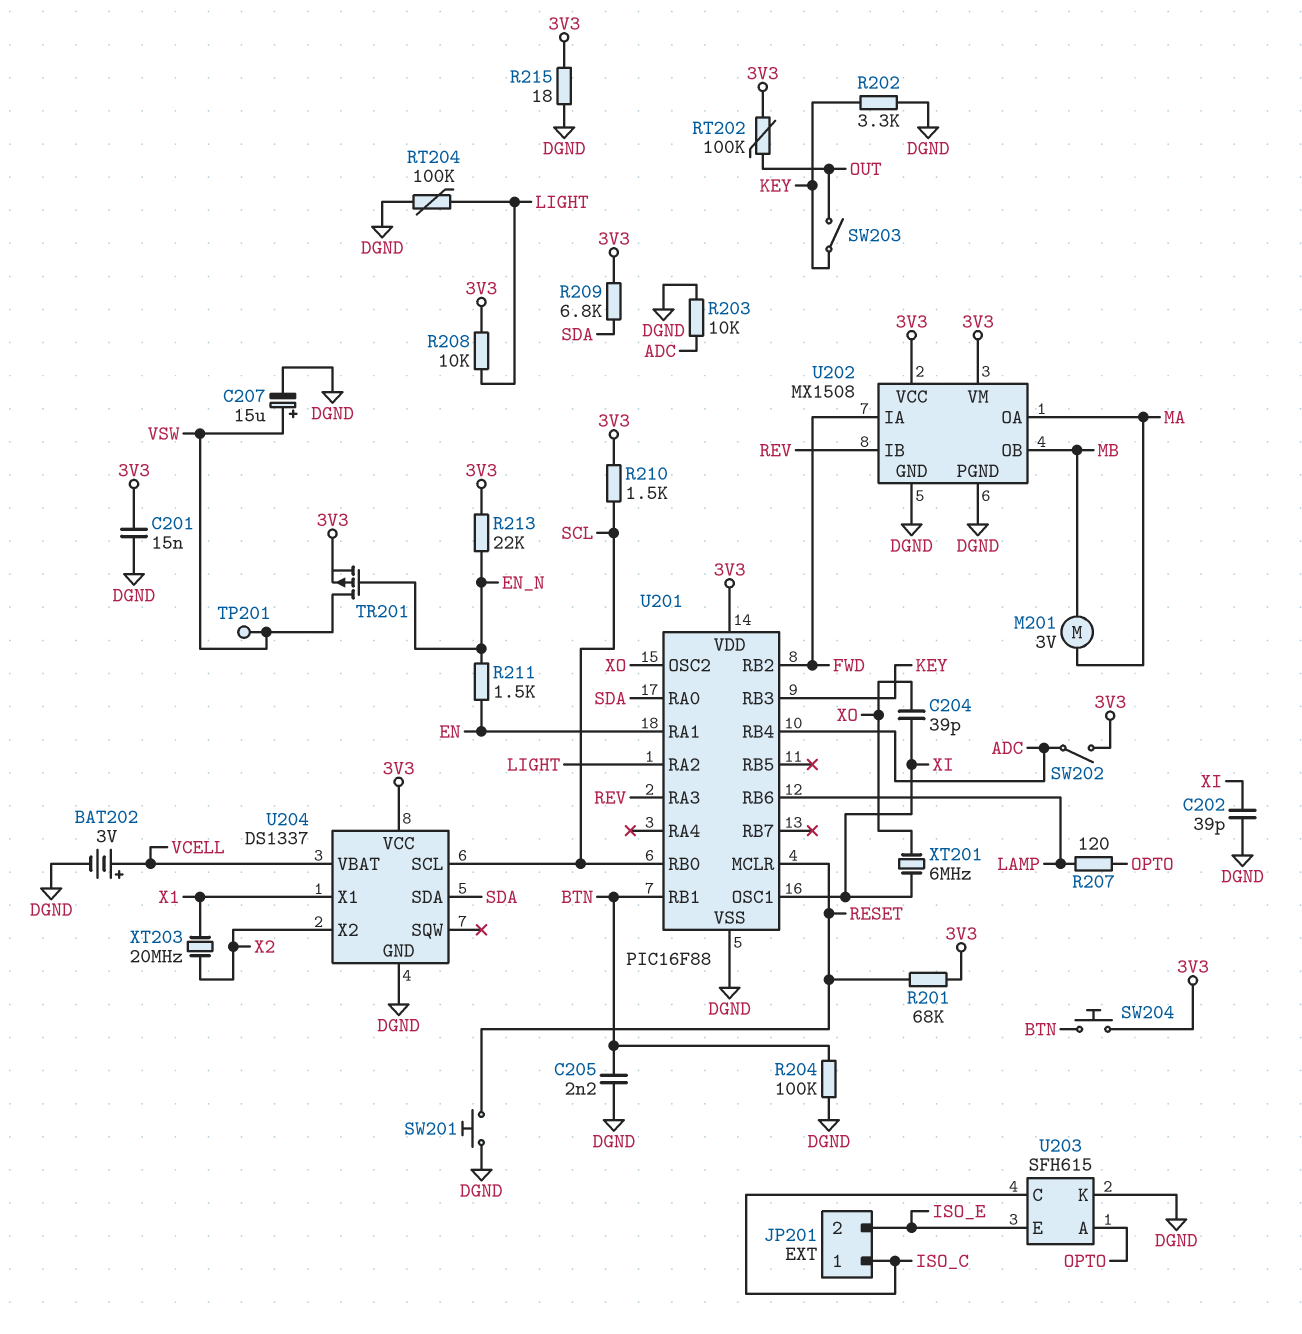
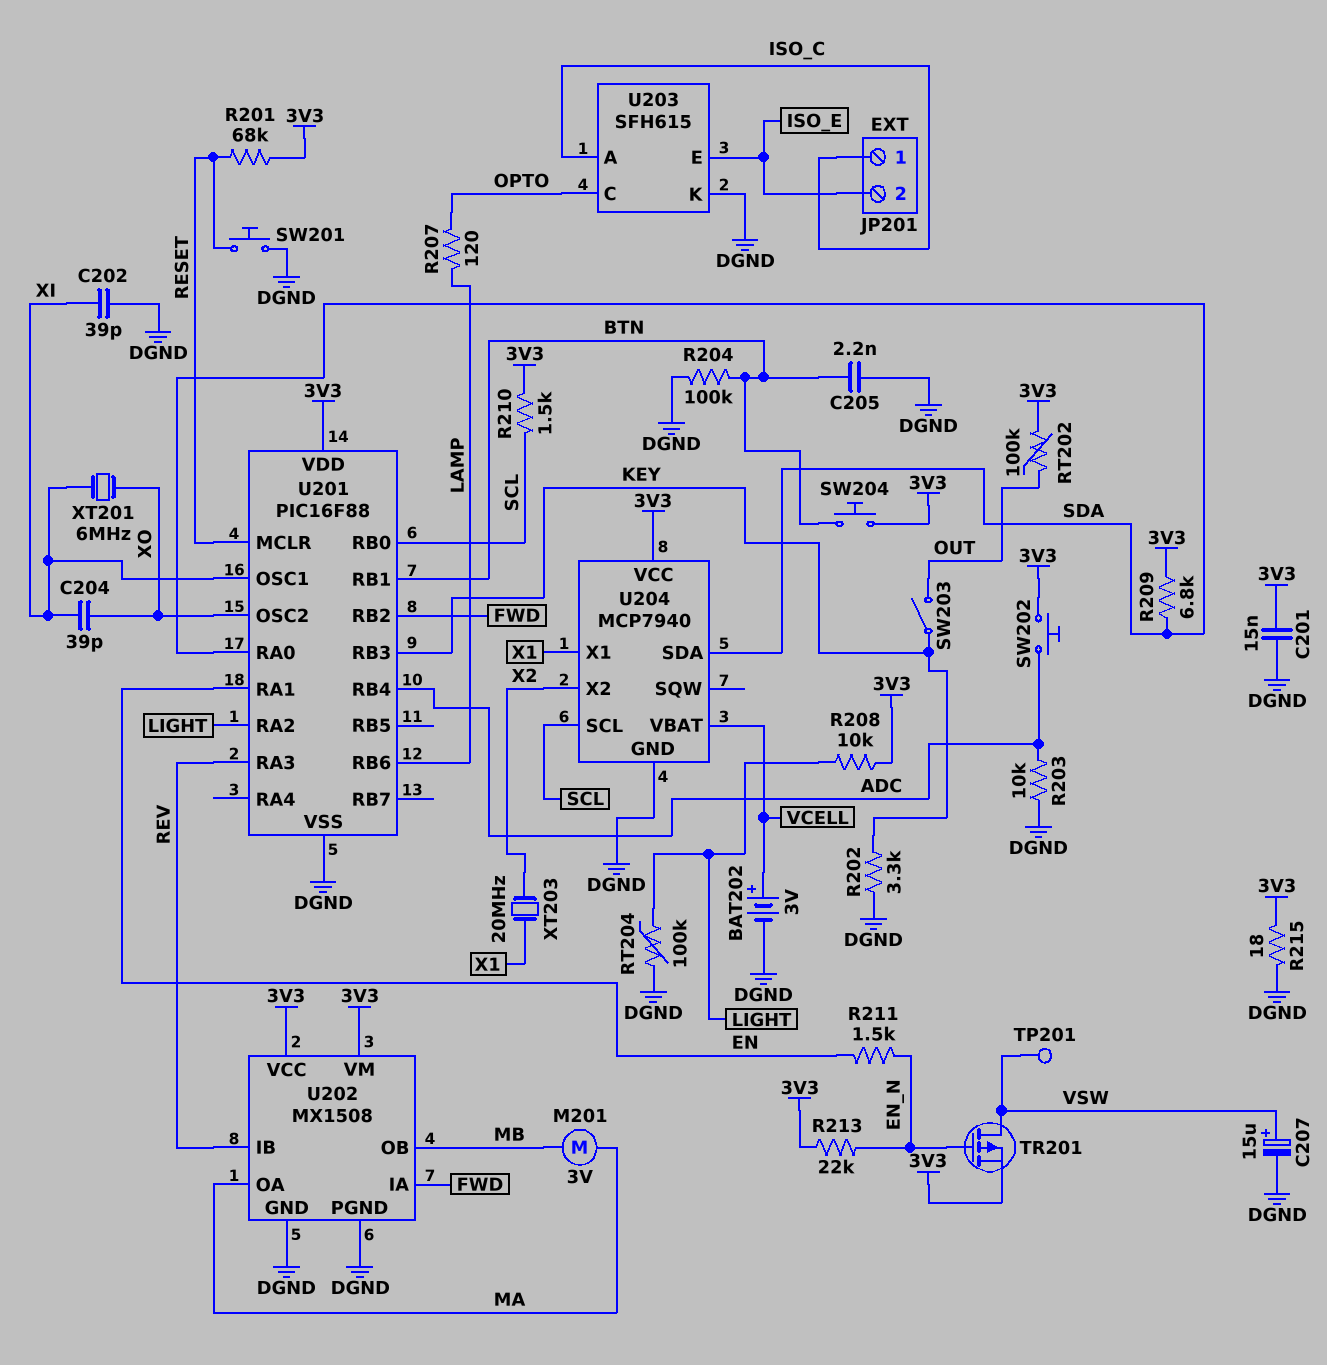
SW202: switch (3V3, ADC) -> button (3V3, ADC)
U203 pin A: OPTO -> ISO_C
U203 pin C: ISO_C -> OPTO
U204: DS1337 -> MCP7940

